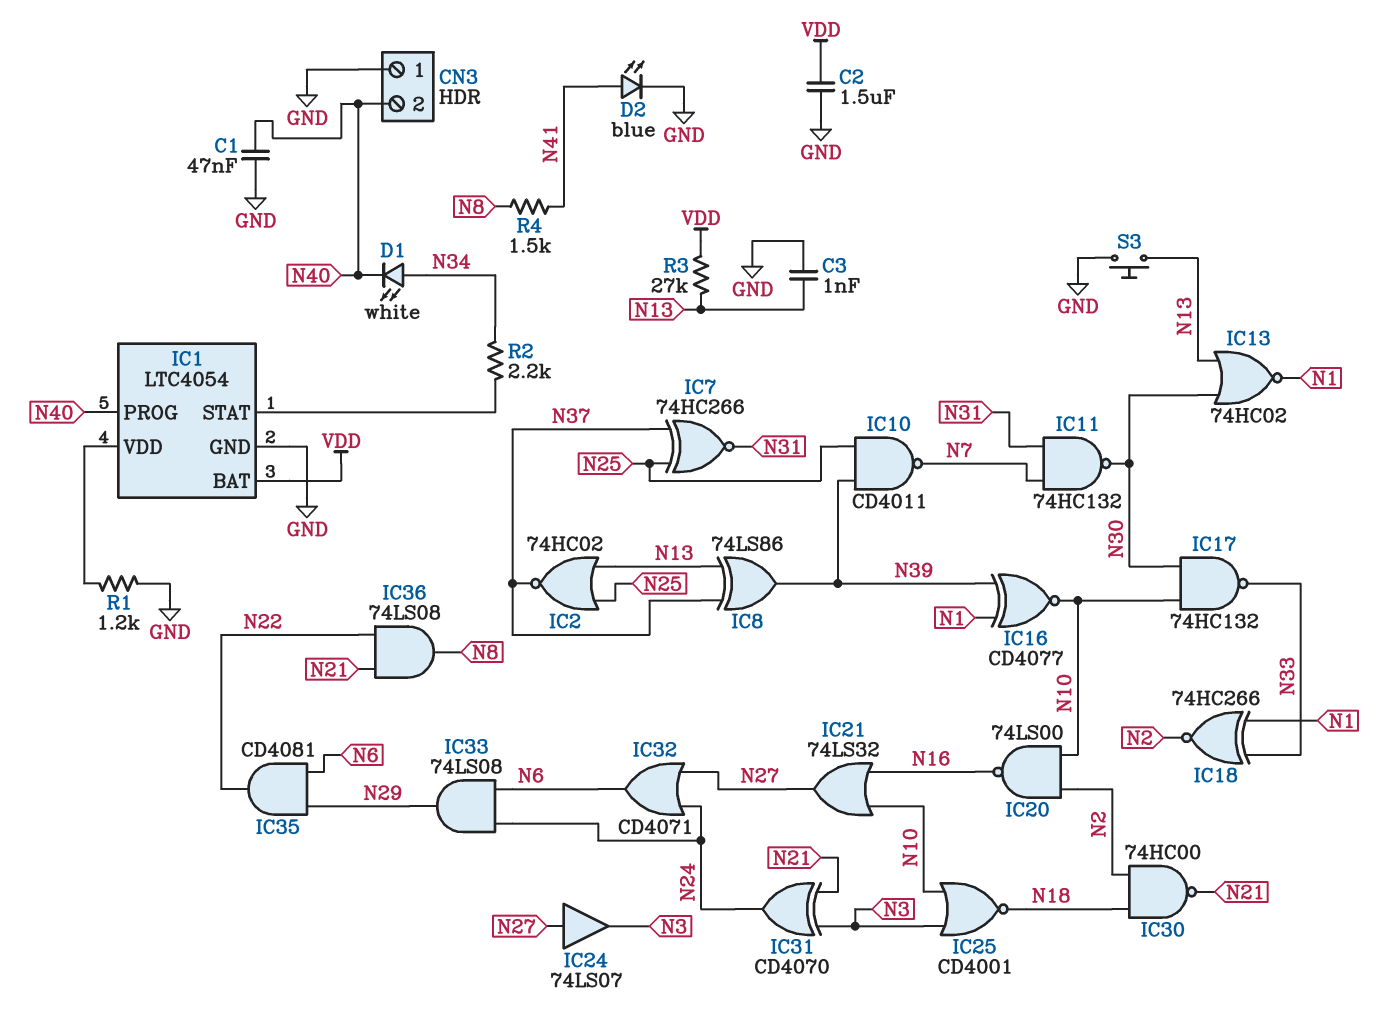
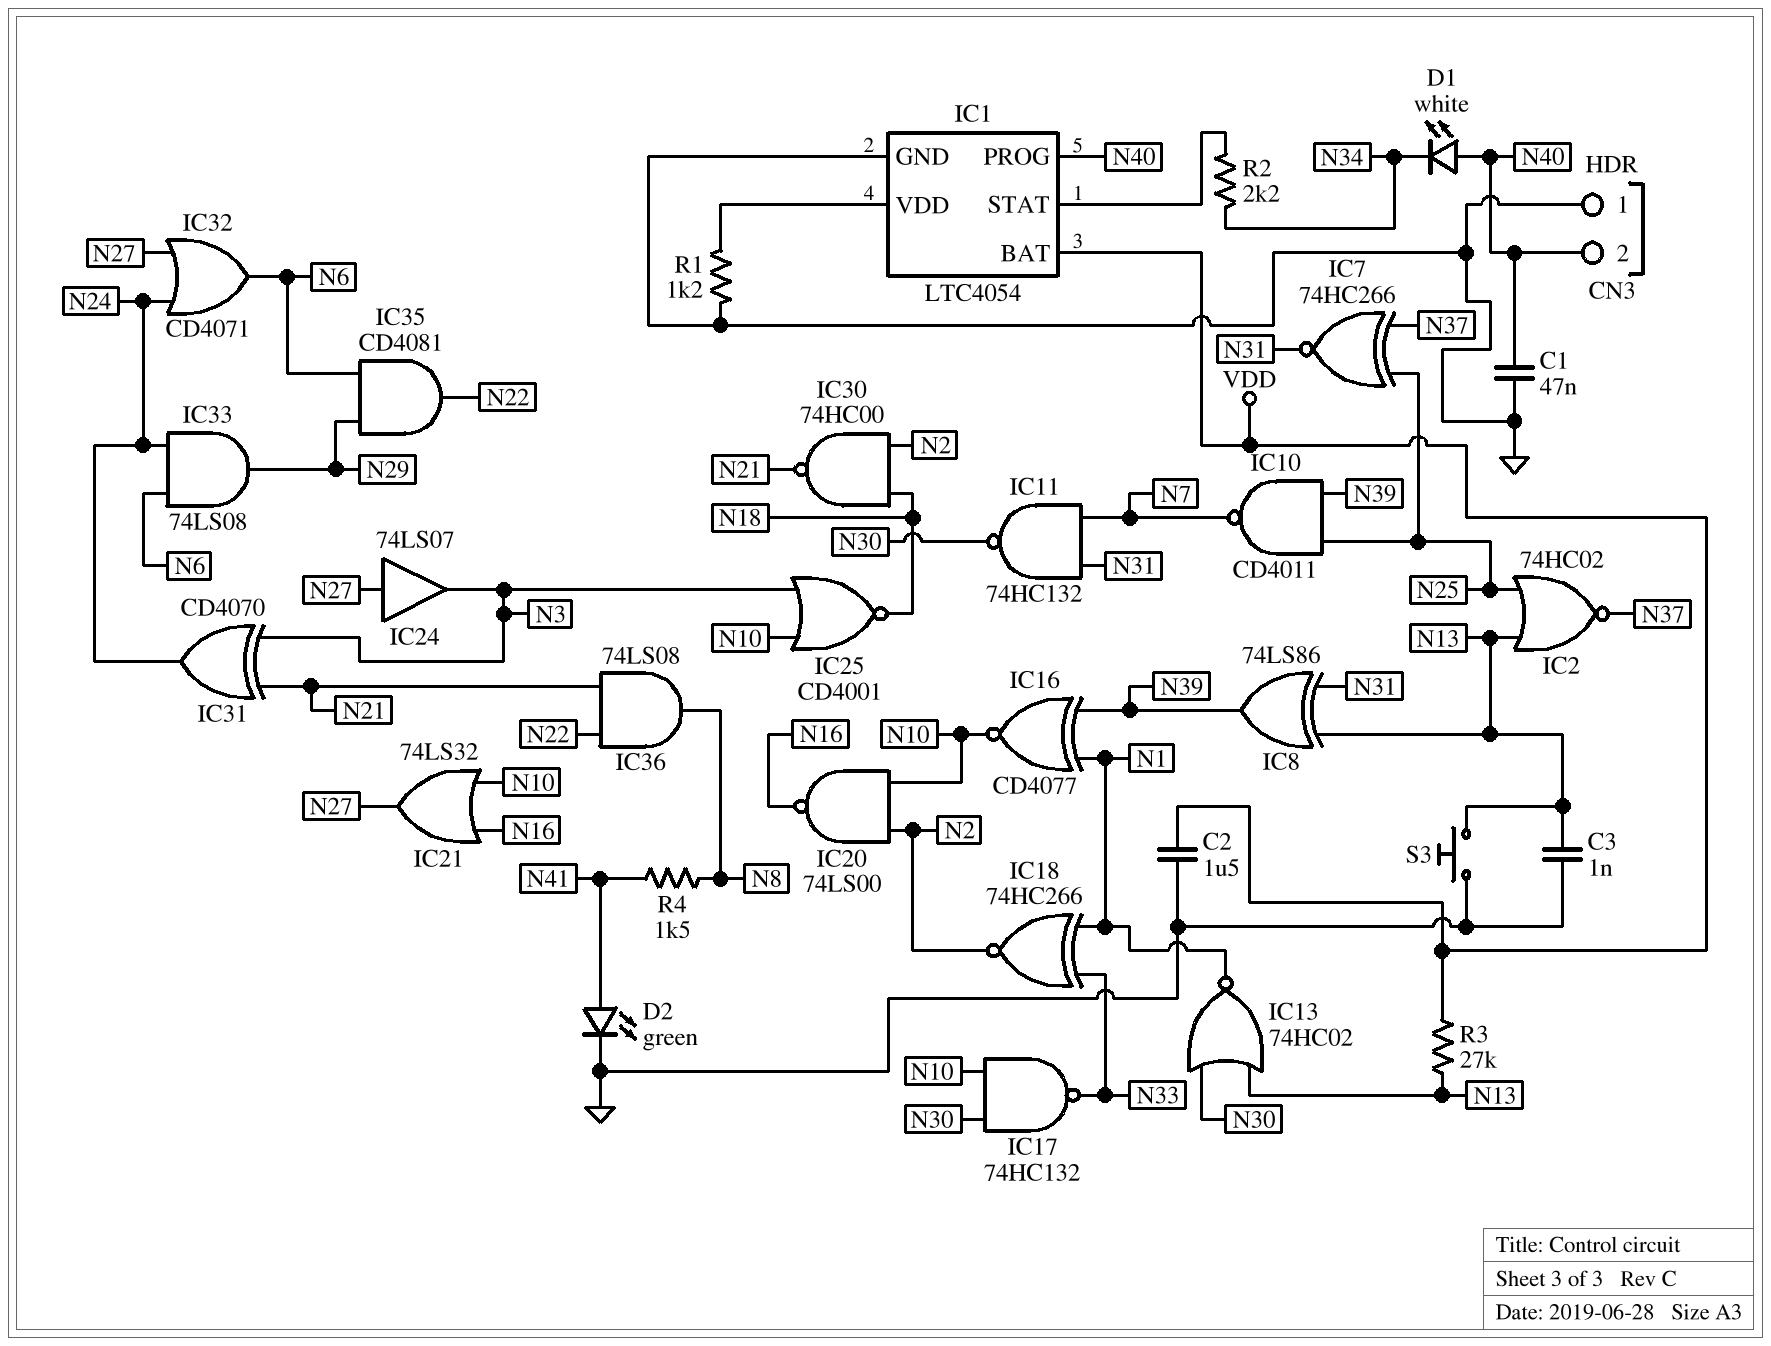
D1: LED white (A N34, K N40) -> LED white (A N40, K N34)
D2: LED blue (A N41, K GND) -> LED green (A N41, K GND)
IC8: XOR 74LS86 (in N13, in N37, out N39) -> XOR 74LS86 (in N13, in N31, out N39)

